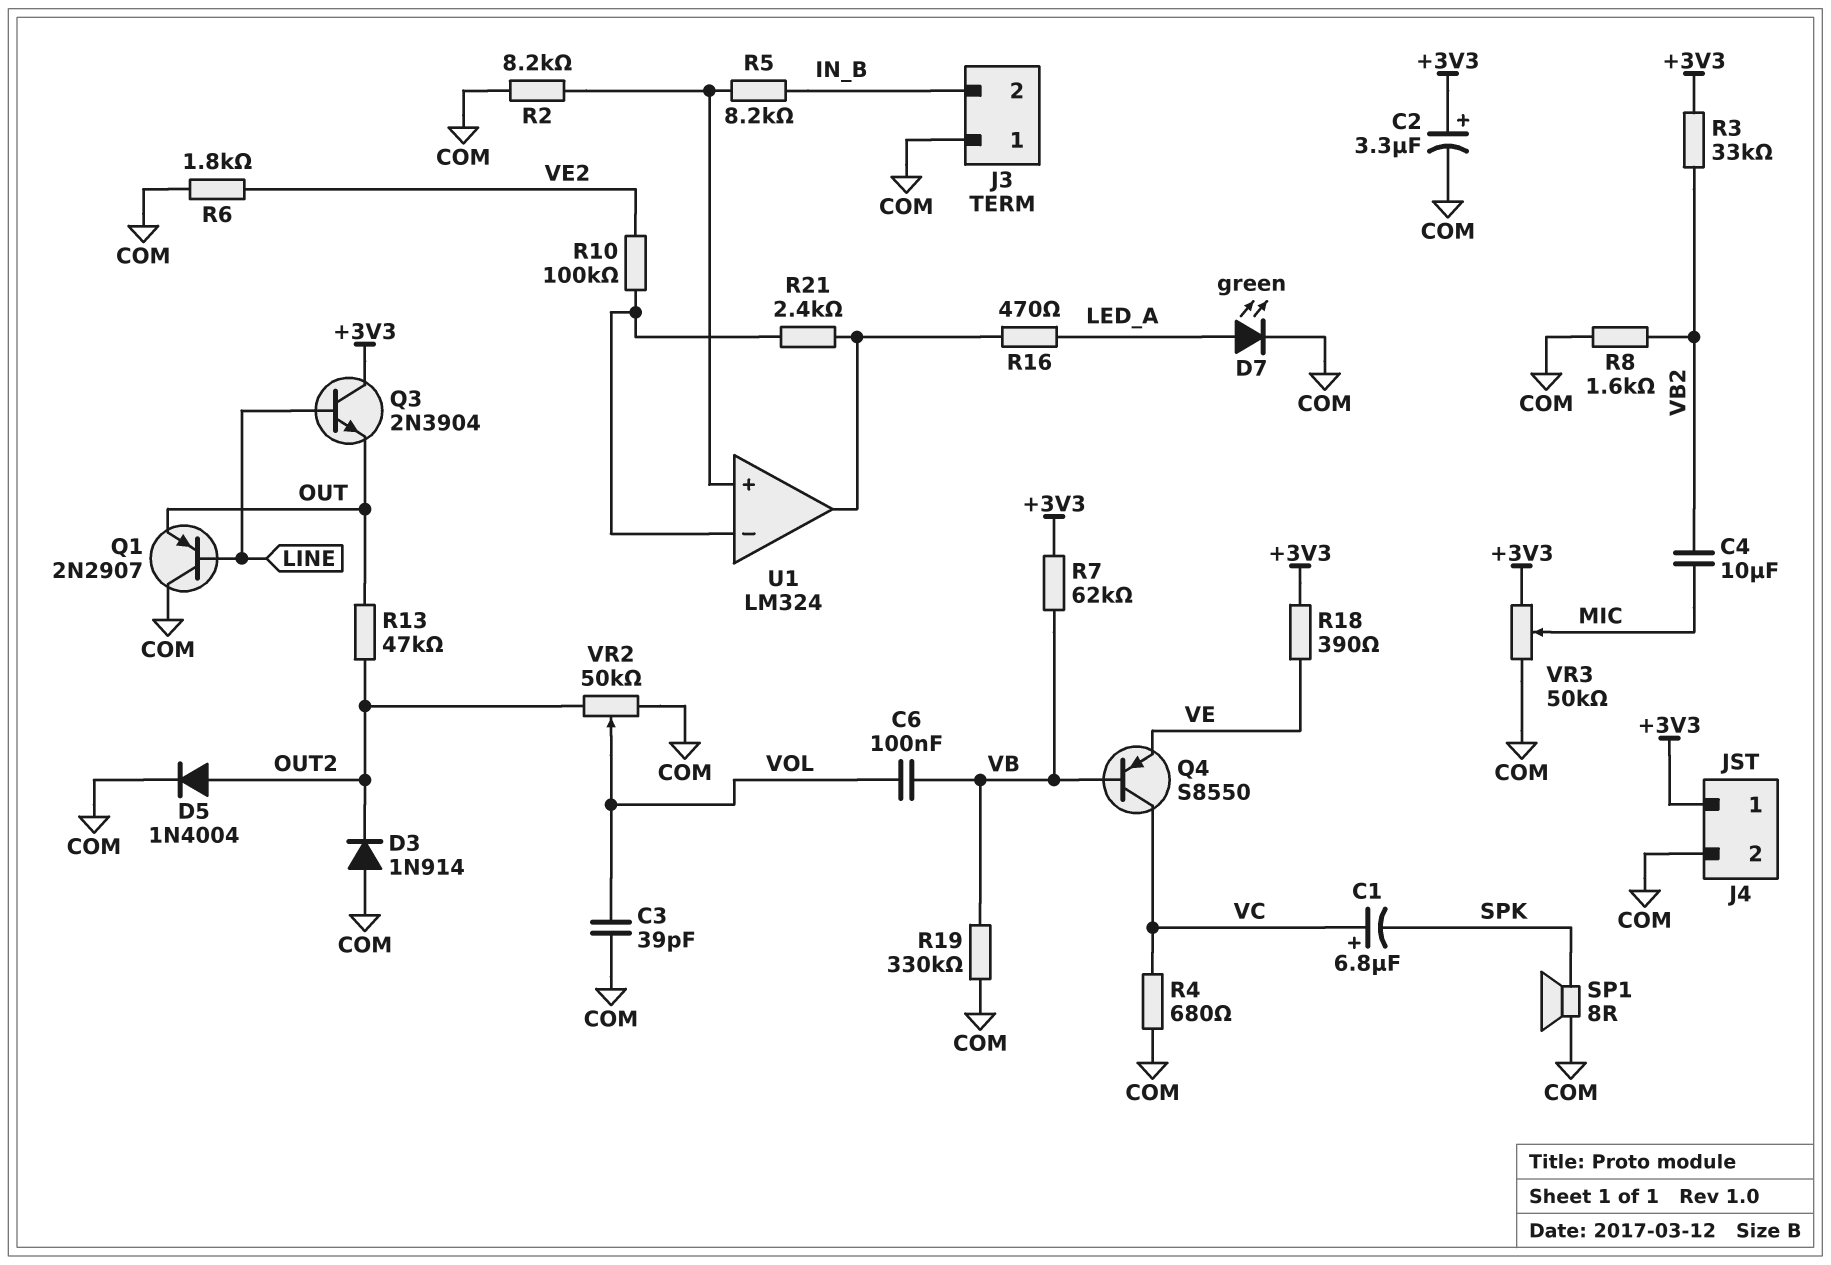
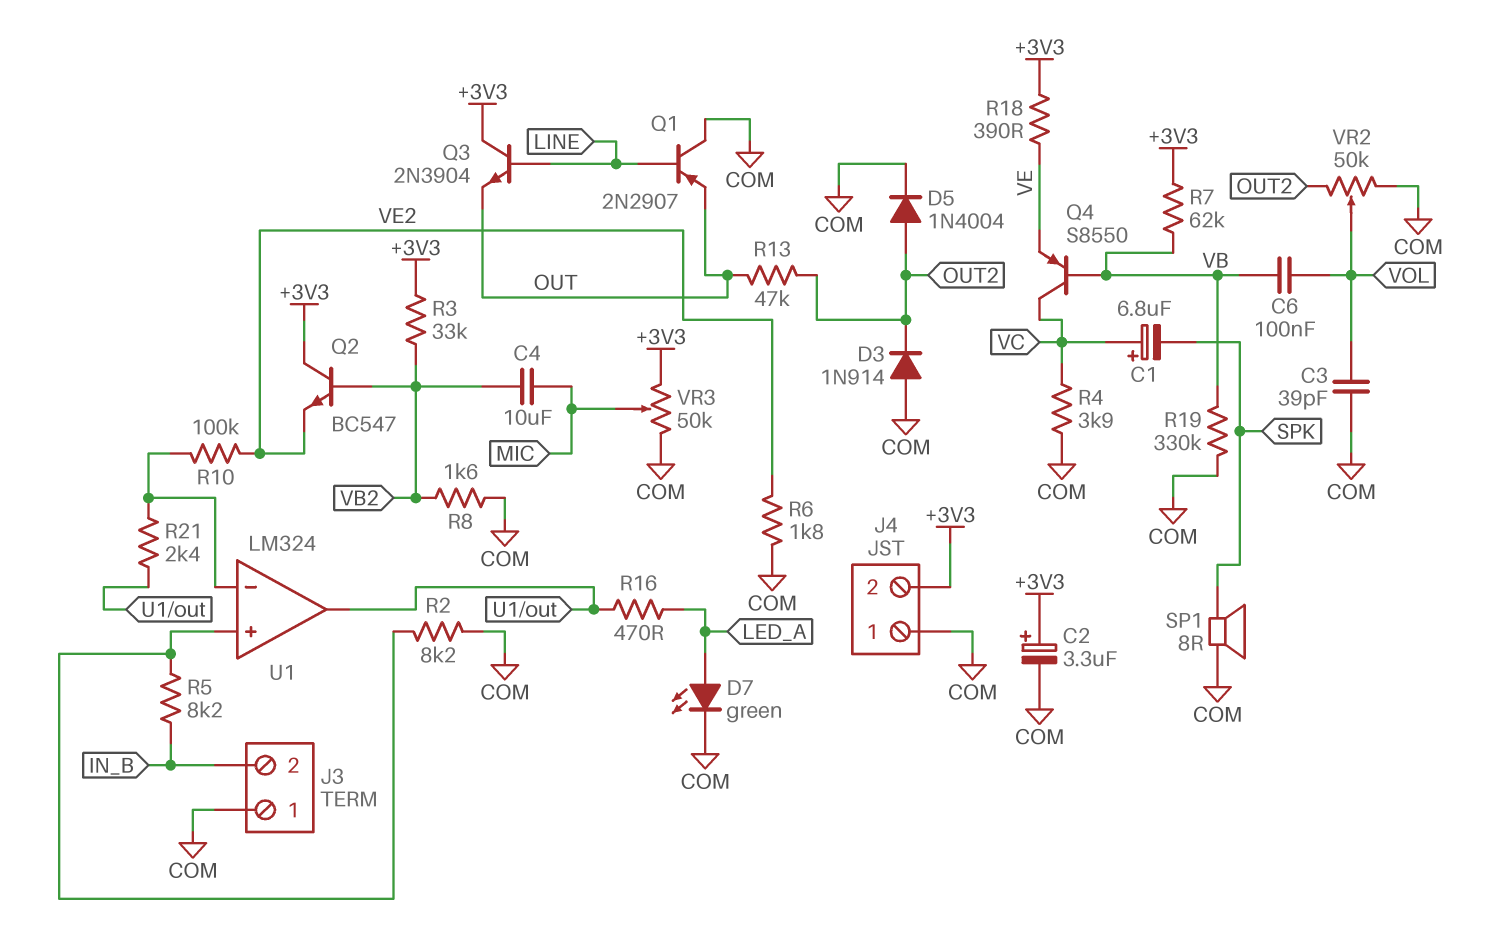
J4 pin 1: +3V3 -> COM
J4 pin 2: COM -> +3V3
Q2: none -> NPN BC547 (B VB2, C +3V3, E VE2)
R4: 680 (COM, VC) -> 3.9k (COM, VC)

